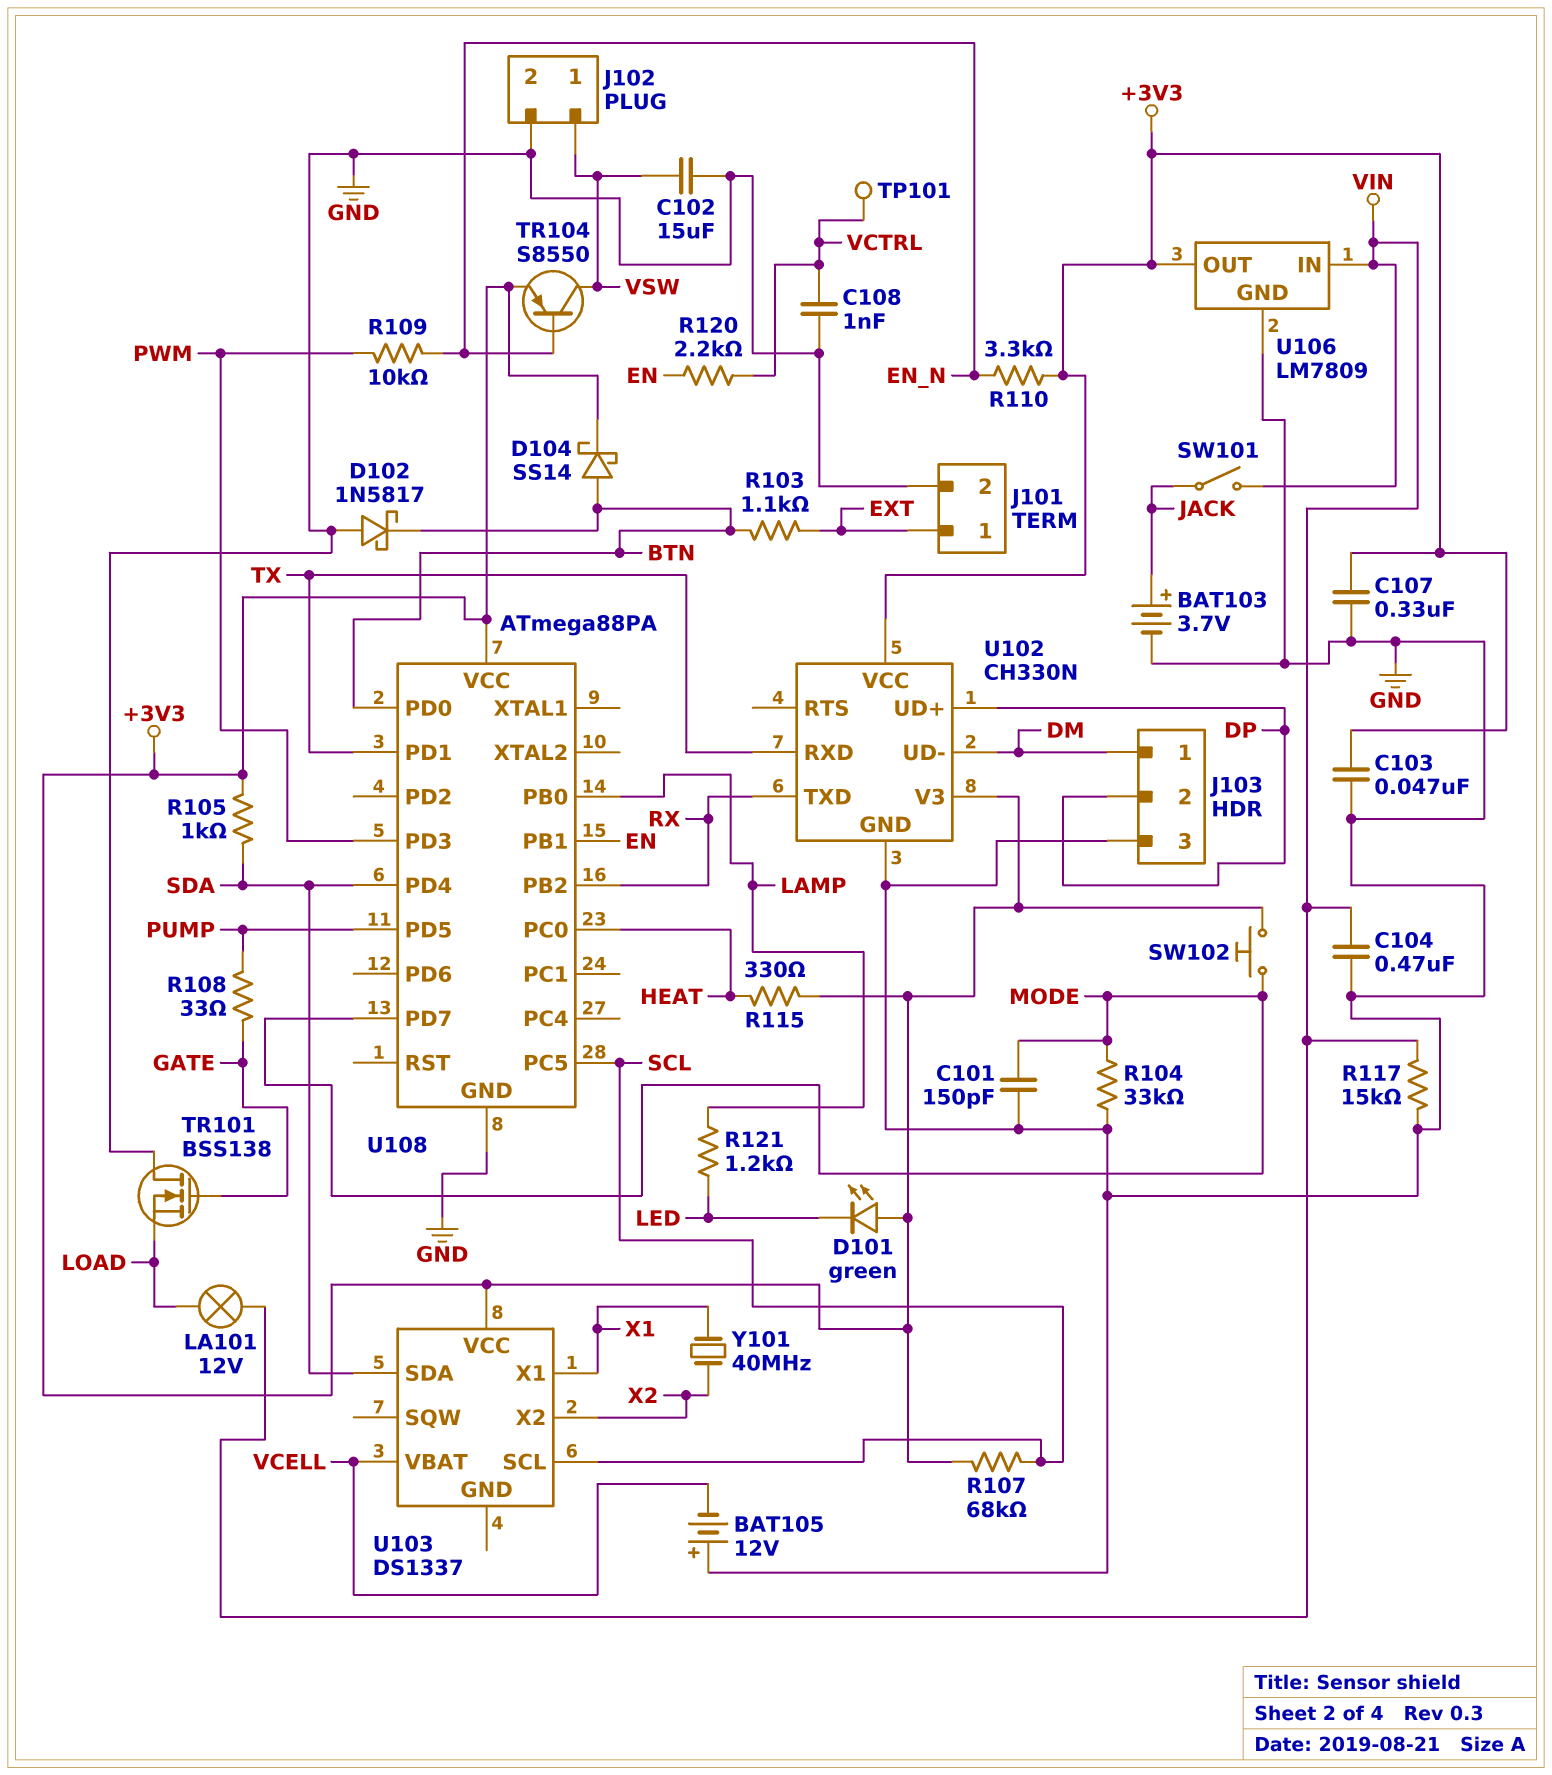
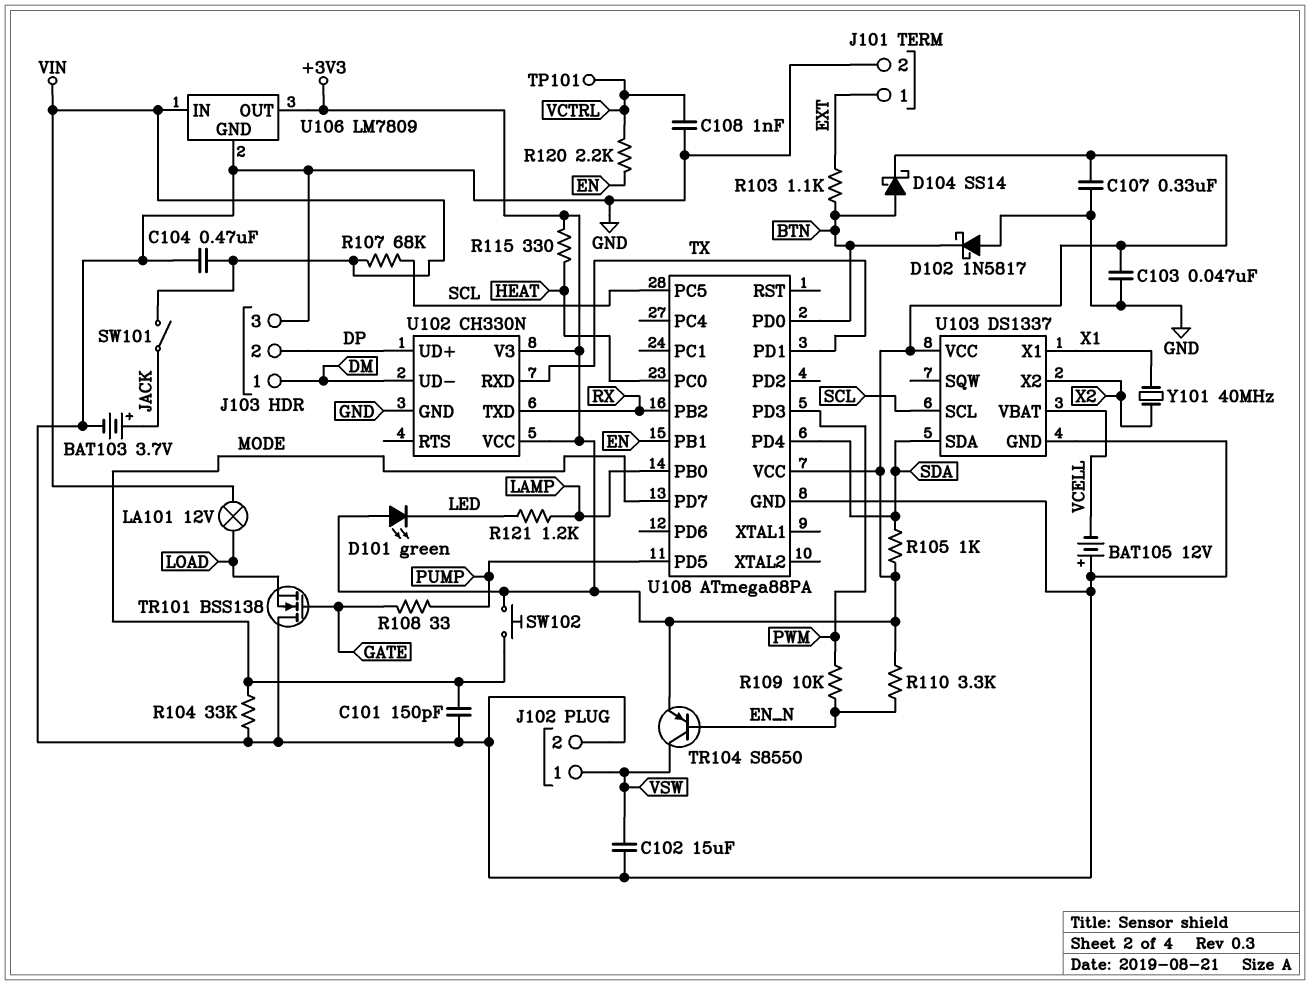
R107: 68k (+3V3, SCL) -> 68k (SCL, VIN)
R117: 15k (GND, VIN) -> none
U103 pin GND: none -> GND

